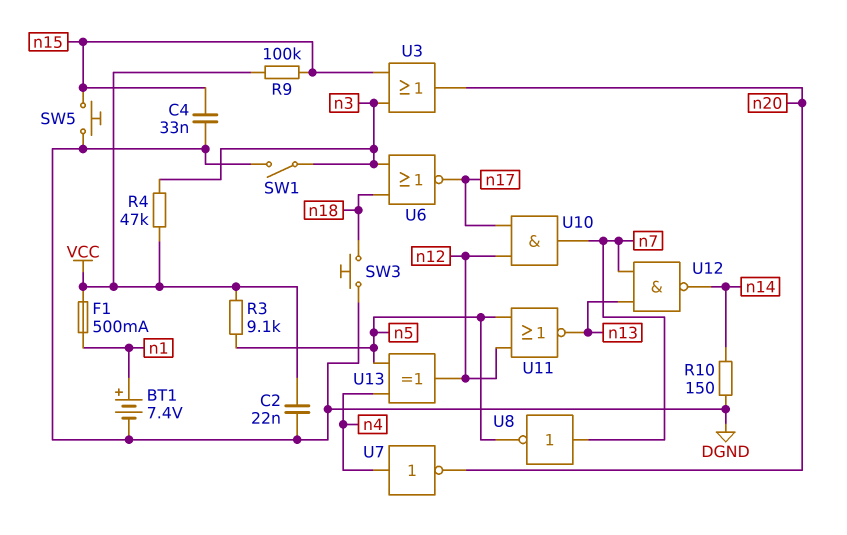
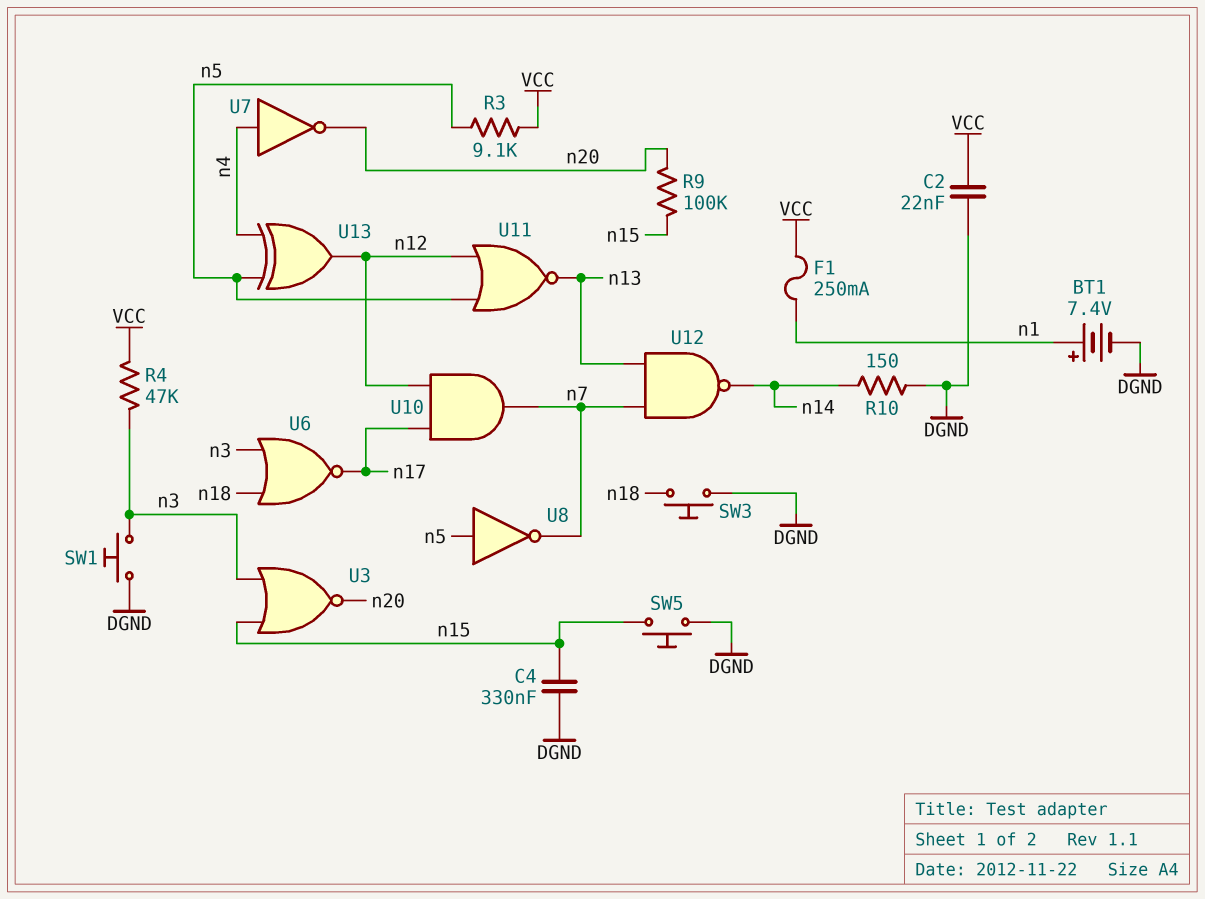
C4: 33nF (DGND, n15) -> 330nF (DGND, n15)
F1: 500mA (VCC, n1) -> 250mA (VCC, n1)
R9: 100k (VCC, n15) -> 100k (n15, n20)
SW1: switch (DGND, n3) -> button (DGND, n3)
U3: OR (in n3, in n15, out n20) -> NOR (in n3, in n15, out n20)
U8: NOT (in n7, out n5) -> NOT (in n5, out n7)

